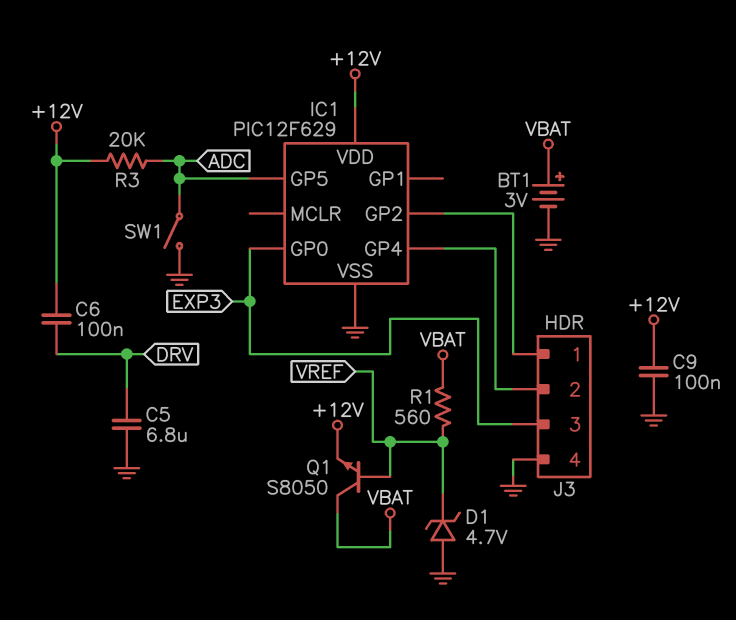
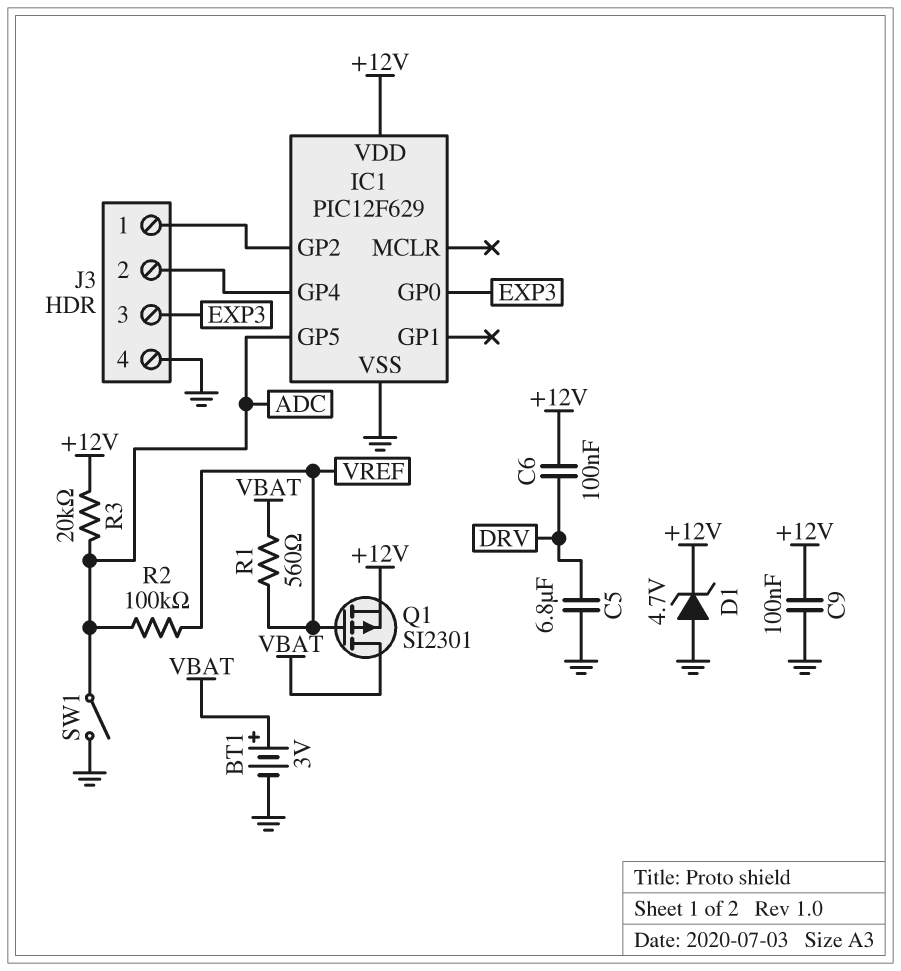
D1: zener 4.7V (A GND, K VREF) -> zener 4.7V (A GND, K +12V)
Q1: NPN S8050 (B VREF, C VBAT, E +12V) -> PMOS SI2301 (G VREF, D VBAT, S +12V)
R2: none -> 100k (ADC, VREF)

